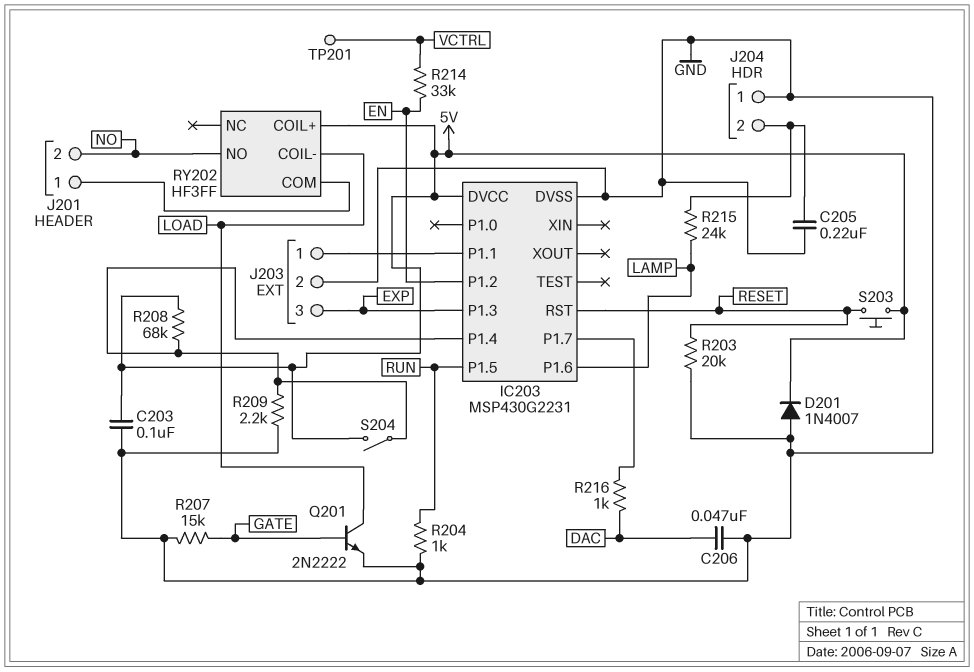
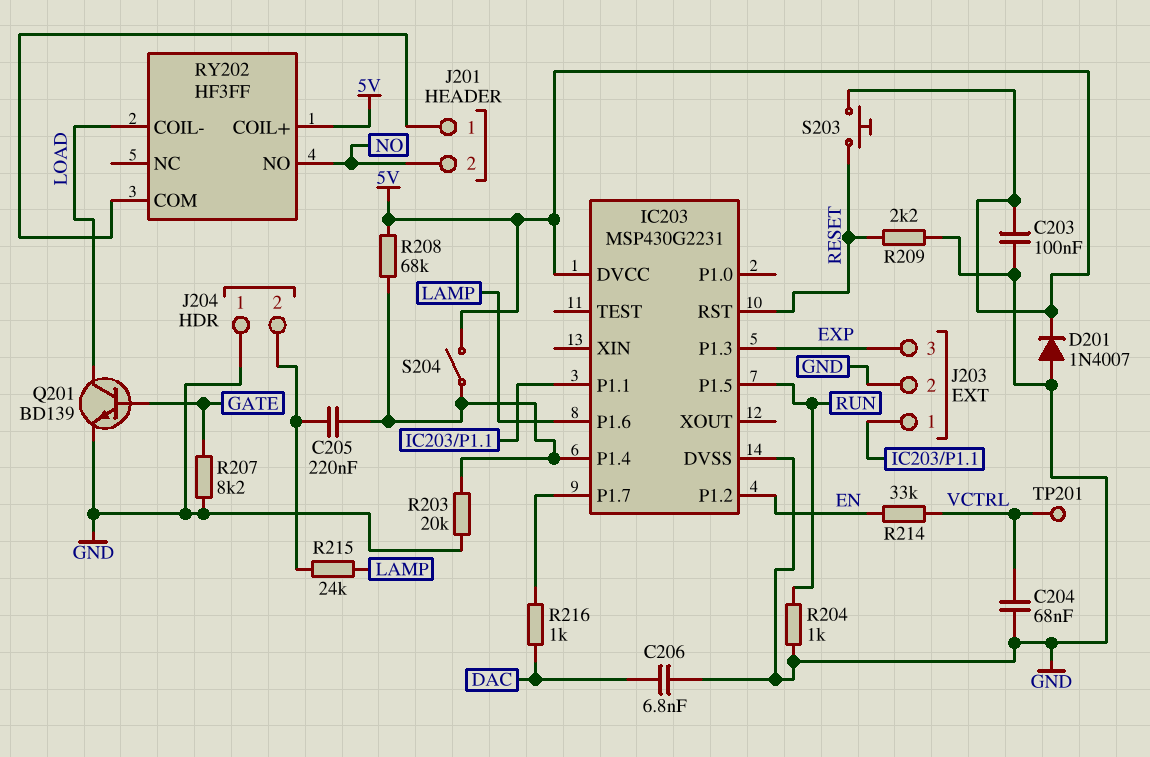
C204: none -> 68nF (GND, VCTRL)
C205: 220nF (GND, J204/2) -> 220nF (IC203/P1.4, J204/2)
C206: 47nF (DAC, GND) -> 6.8nF (DAC, GND)
Q201: NPN 2N2222 (B GATE, C LOAD, E GND) -> NPN BD139 (B GATE, C LOAD, E GND)
R203: 20k (GND, RESET) -> 20k (GND, IC203/P1.4)
R207: 15k (GATE, GND) -> 8.2k (GATE, GND)
R209: 2.2k (GND, IC203/P1.4) -> 2.2k (GND, RESET)

